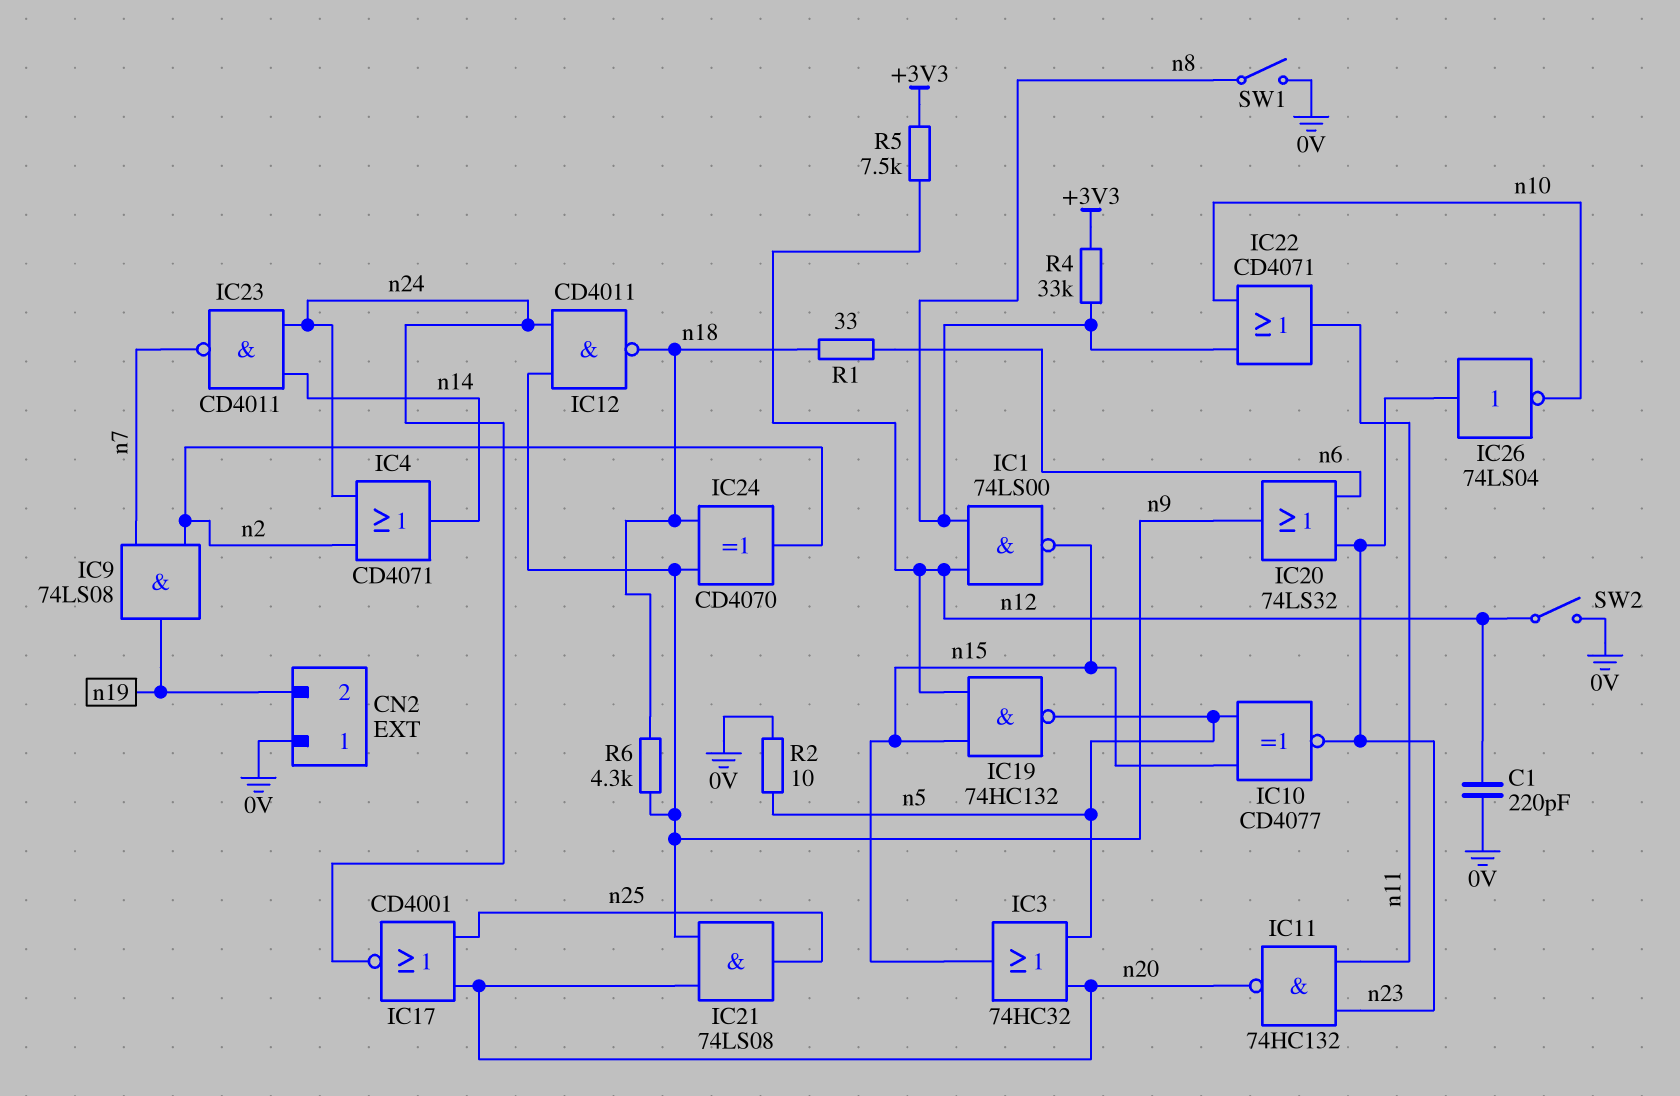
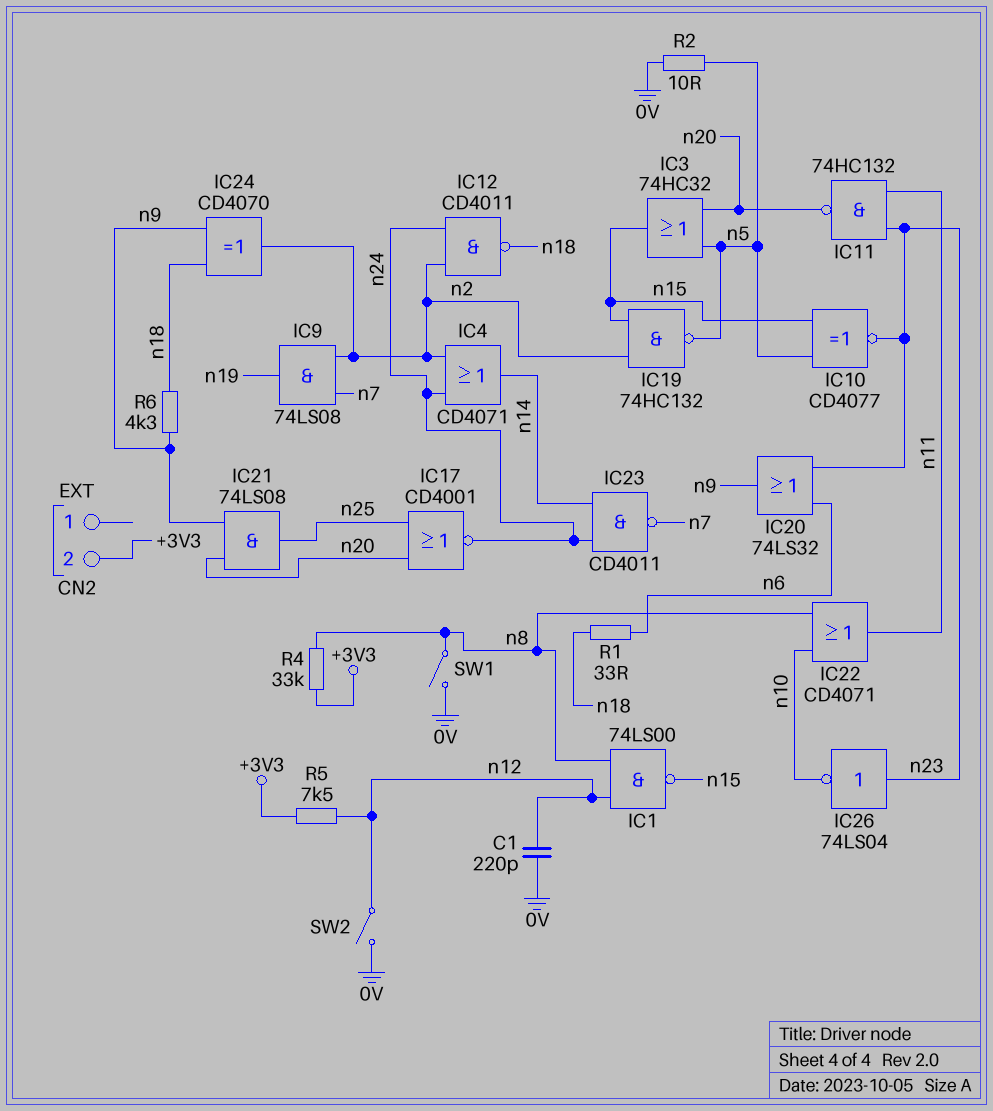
CN2 pin 1: 0V -> none
CN2 pin 2: n19 -> +3V3
IC12: NAND CD4011 (in n9, in n24, out n18) -> NAND CD4011 (in n2, in n24, out n18)
IC19: NAND 74HC132 (in n12, in n15, out n5) -> NAND 74HC132 (in n2, in n15, out n5)

